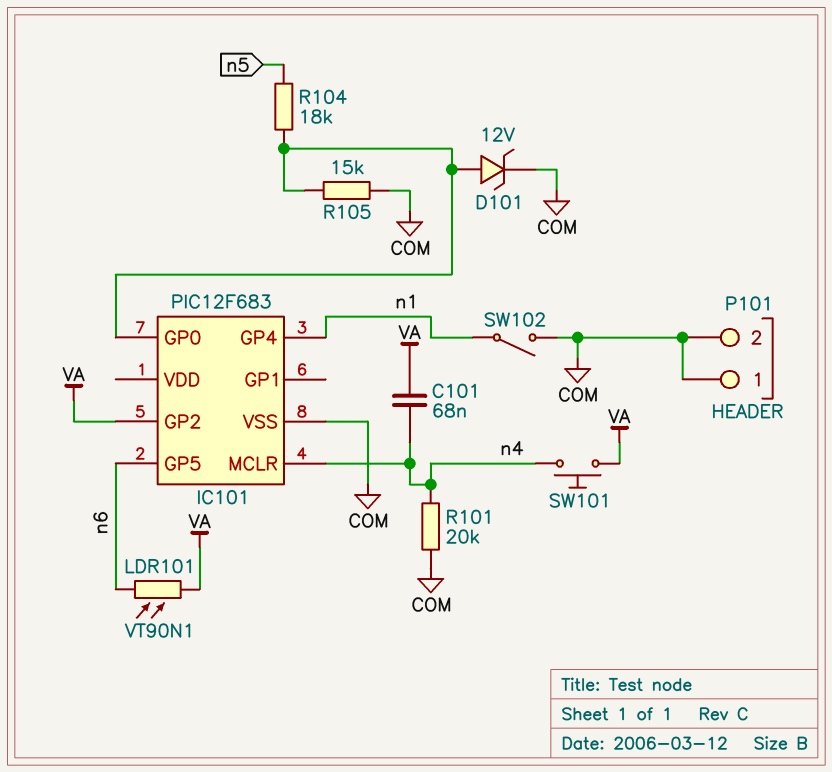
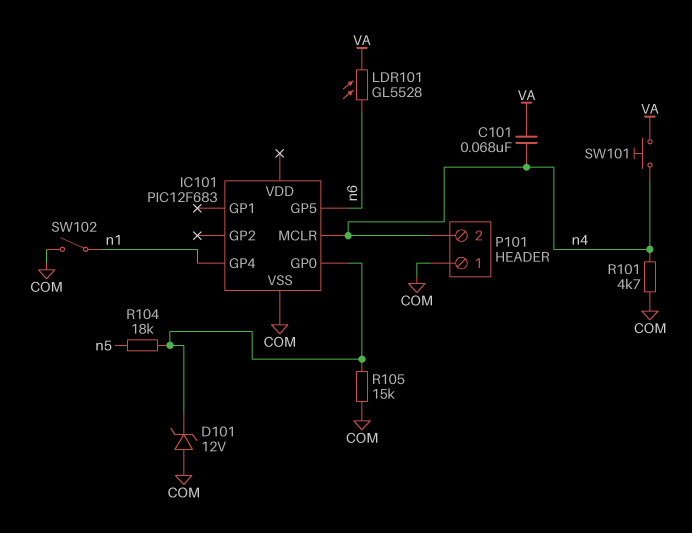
D101: zener 12V (A IC101/GP0, K COM) -> zener 12V (A COM, K IC101/GP0)
IC101 pin GP2: VA -> none
LDR101: VT90N1 (VA, n6) -> GL5528 (VA, n6)
P101 pin 2: COM -> n4
R101: 20k (COM, n4) -> 4.7k (COM, n4)

